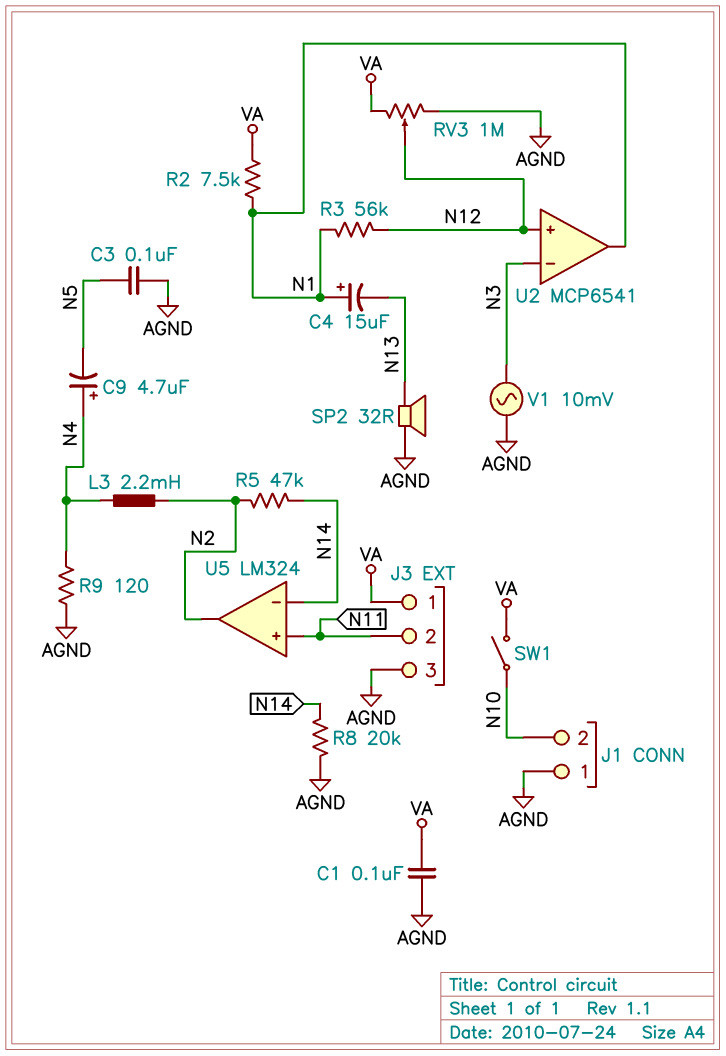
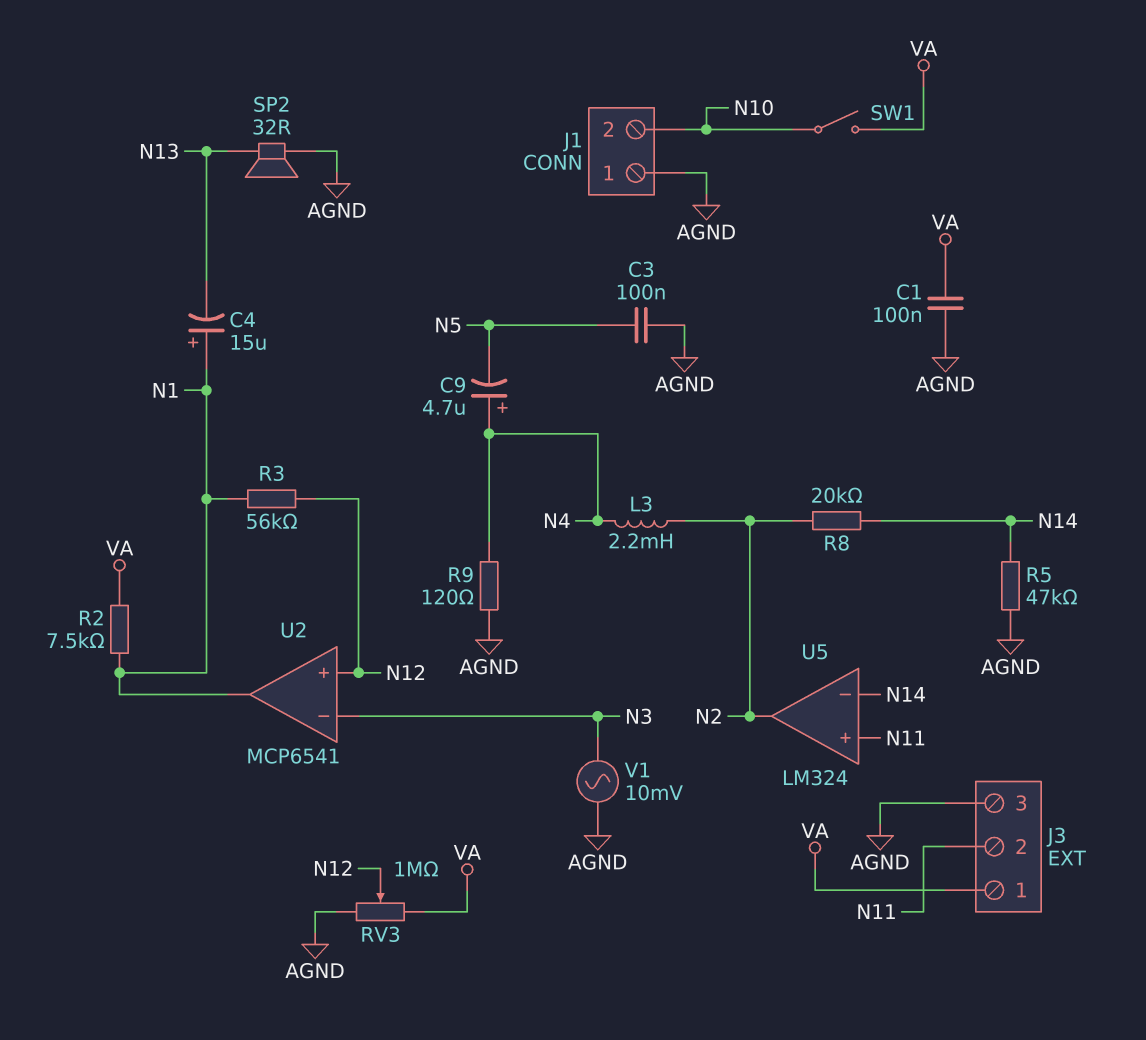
R5: 47k (N2, N14) -> 47k (AGND, N14)
R8: 20k (AGND, N14) -> 20k (N2, N14)

